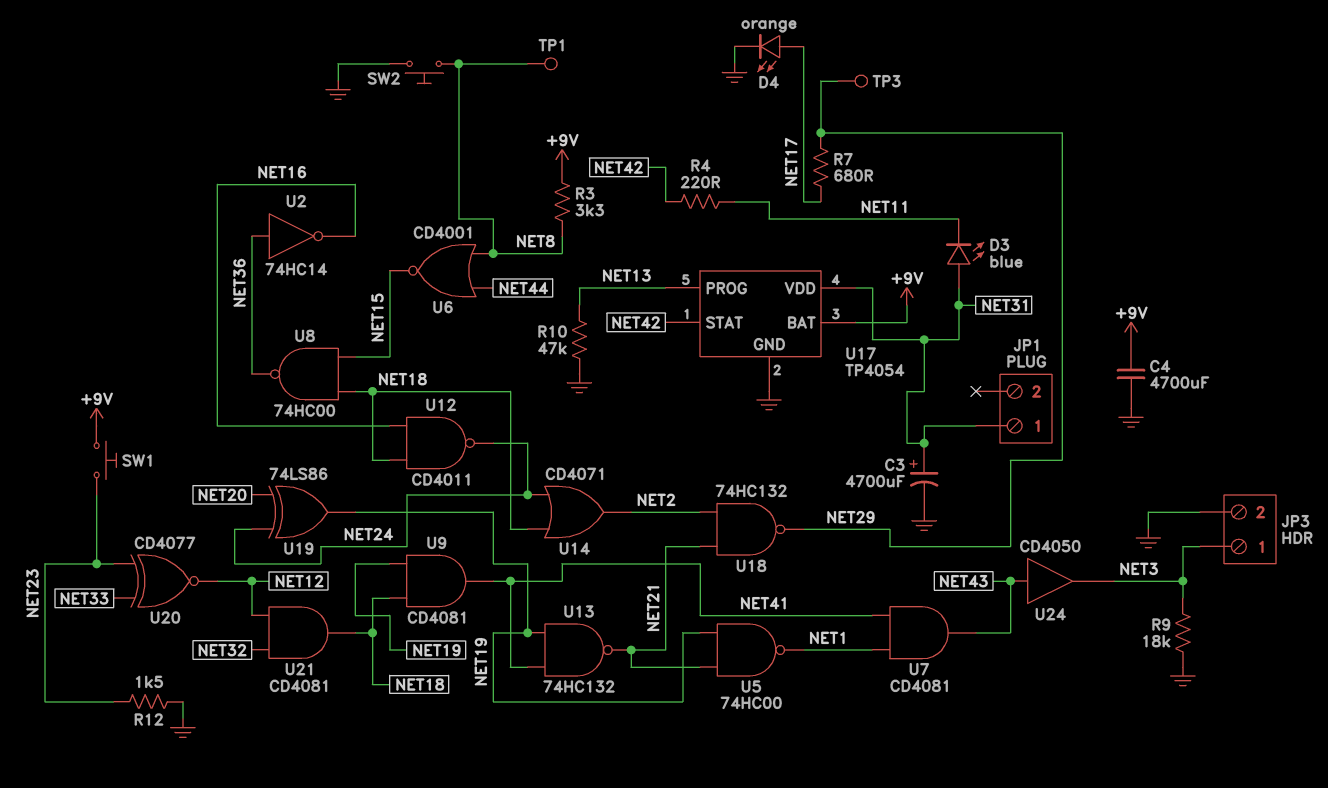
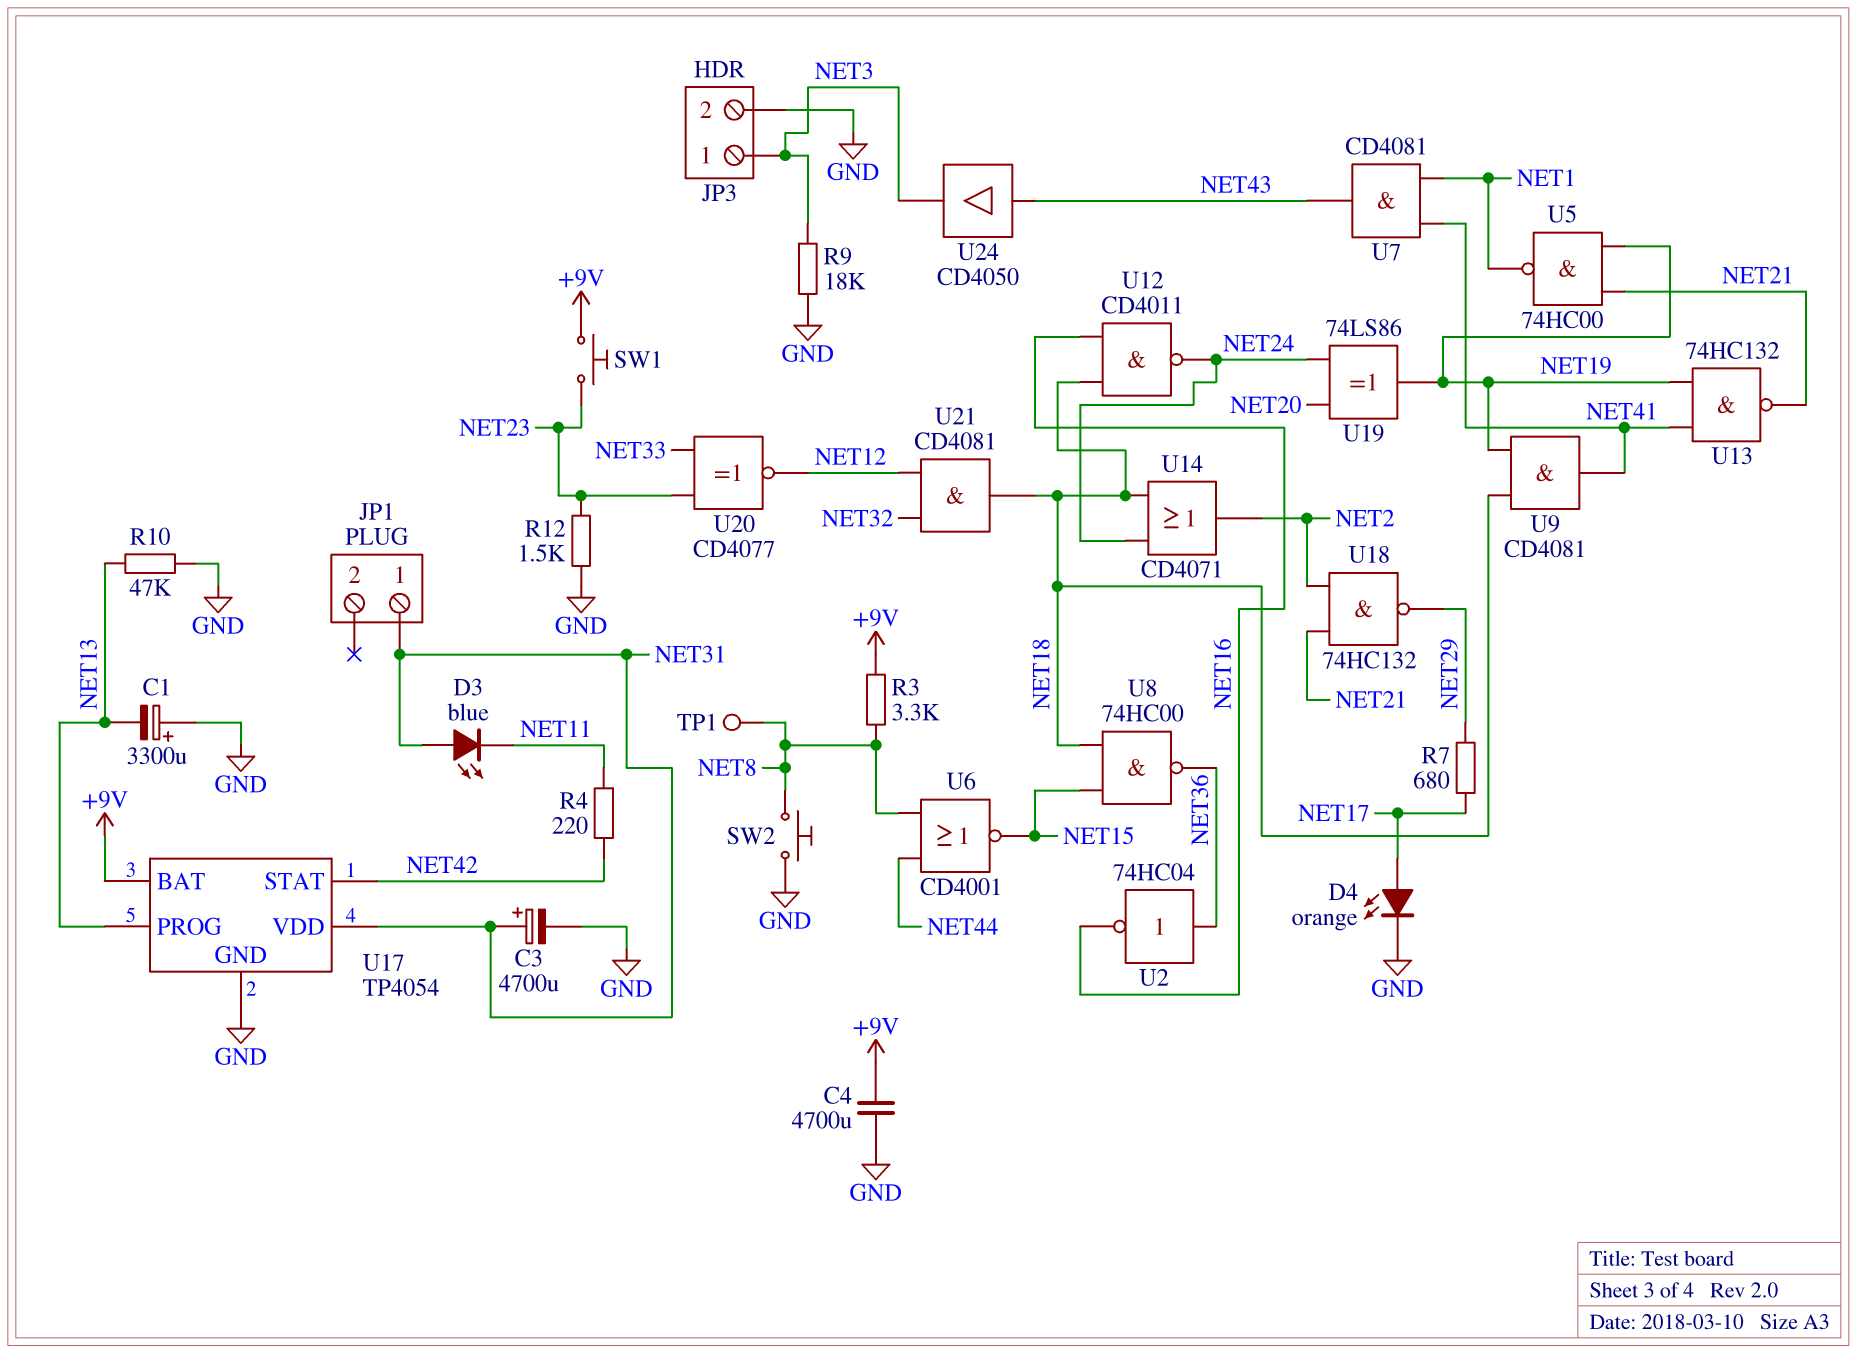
C1: none -> 3300uF (plus GND, minus NET13)
TP3: test point (NET29) -> none
U2: NOT 74HC14 (in NET36, out NET16) -> NOT 74HC04 (in NET36, out NET16)

